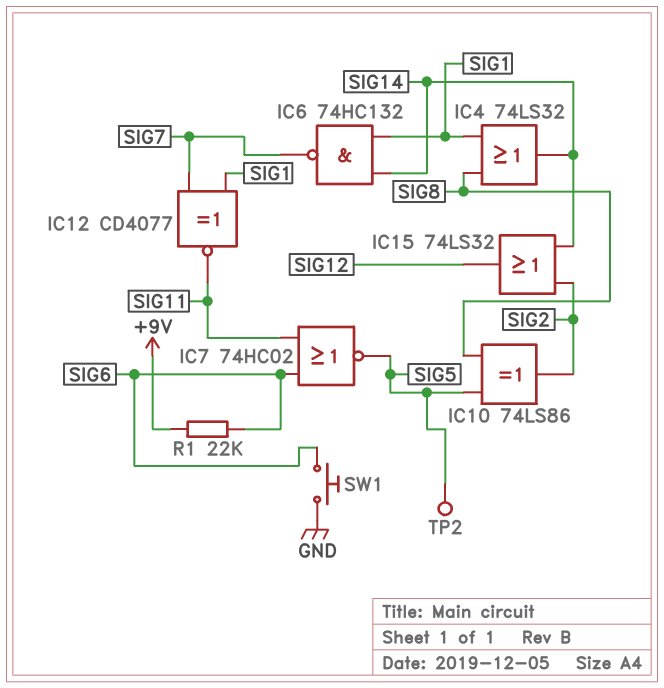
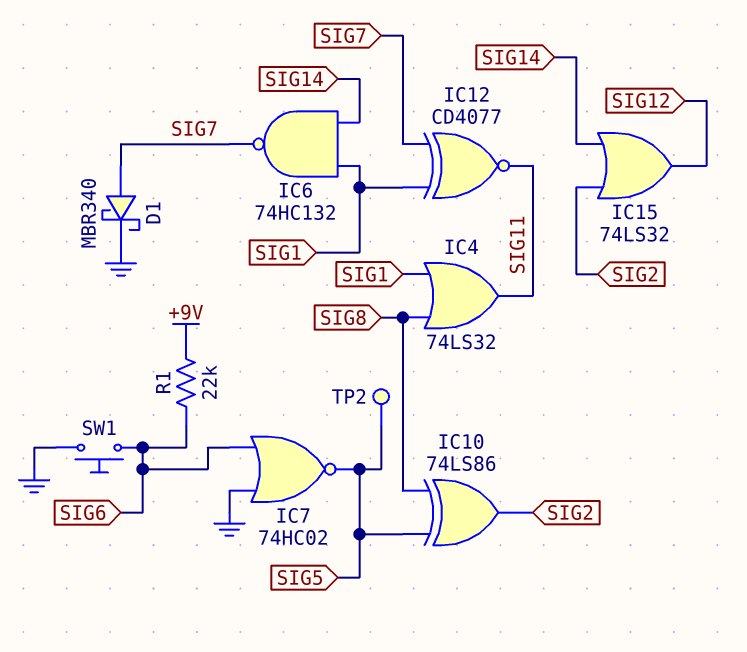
D1: none -> schottky MBR340 (A SIG7, K GND)
IC4: OR 74LS32 (in SIG1, in SIG8, out SIG14) -> OR 74LS32 (in SIG1, in SIG8, out SIG11)
IC7: NOR 74HC02 (in SIG6, in SIG11, out SIG5) -> NOR 74HC02 (in GND, in SIG6, out SIG5)

